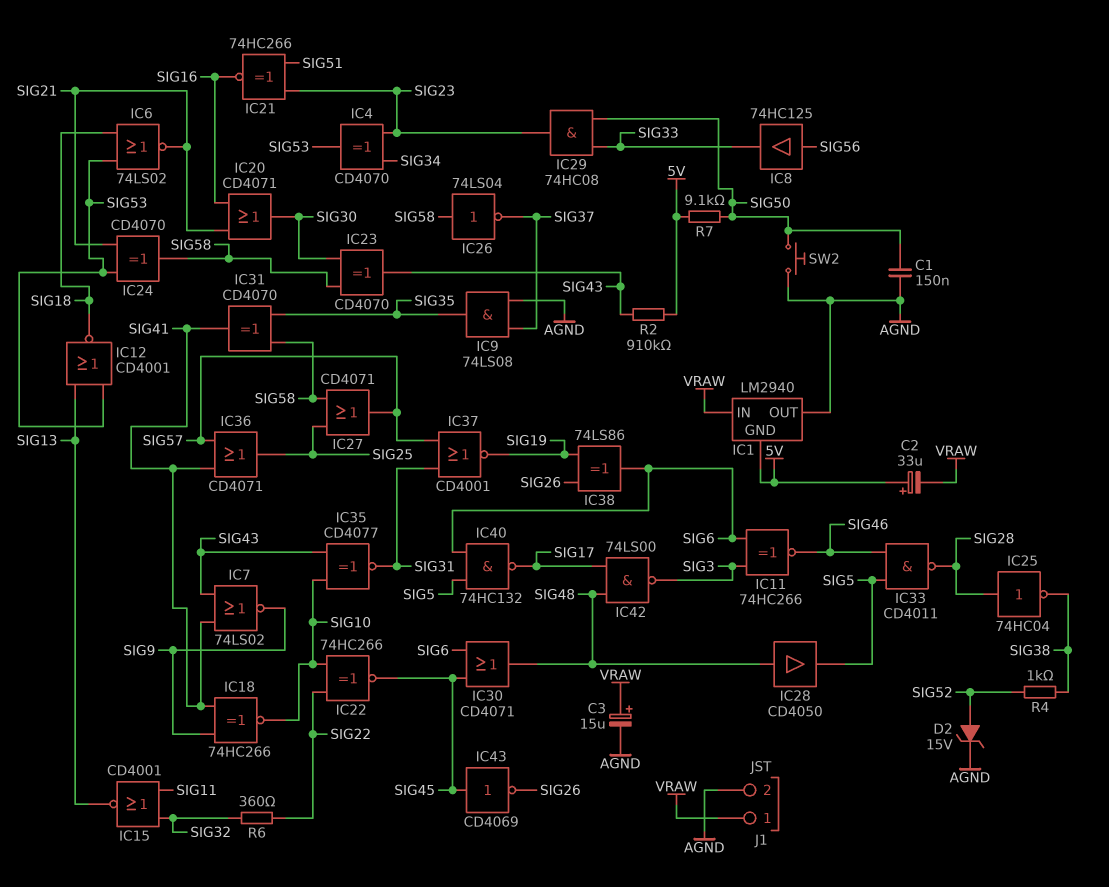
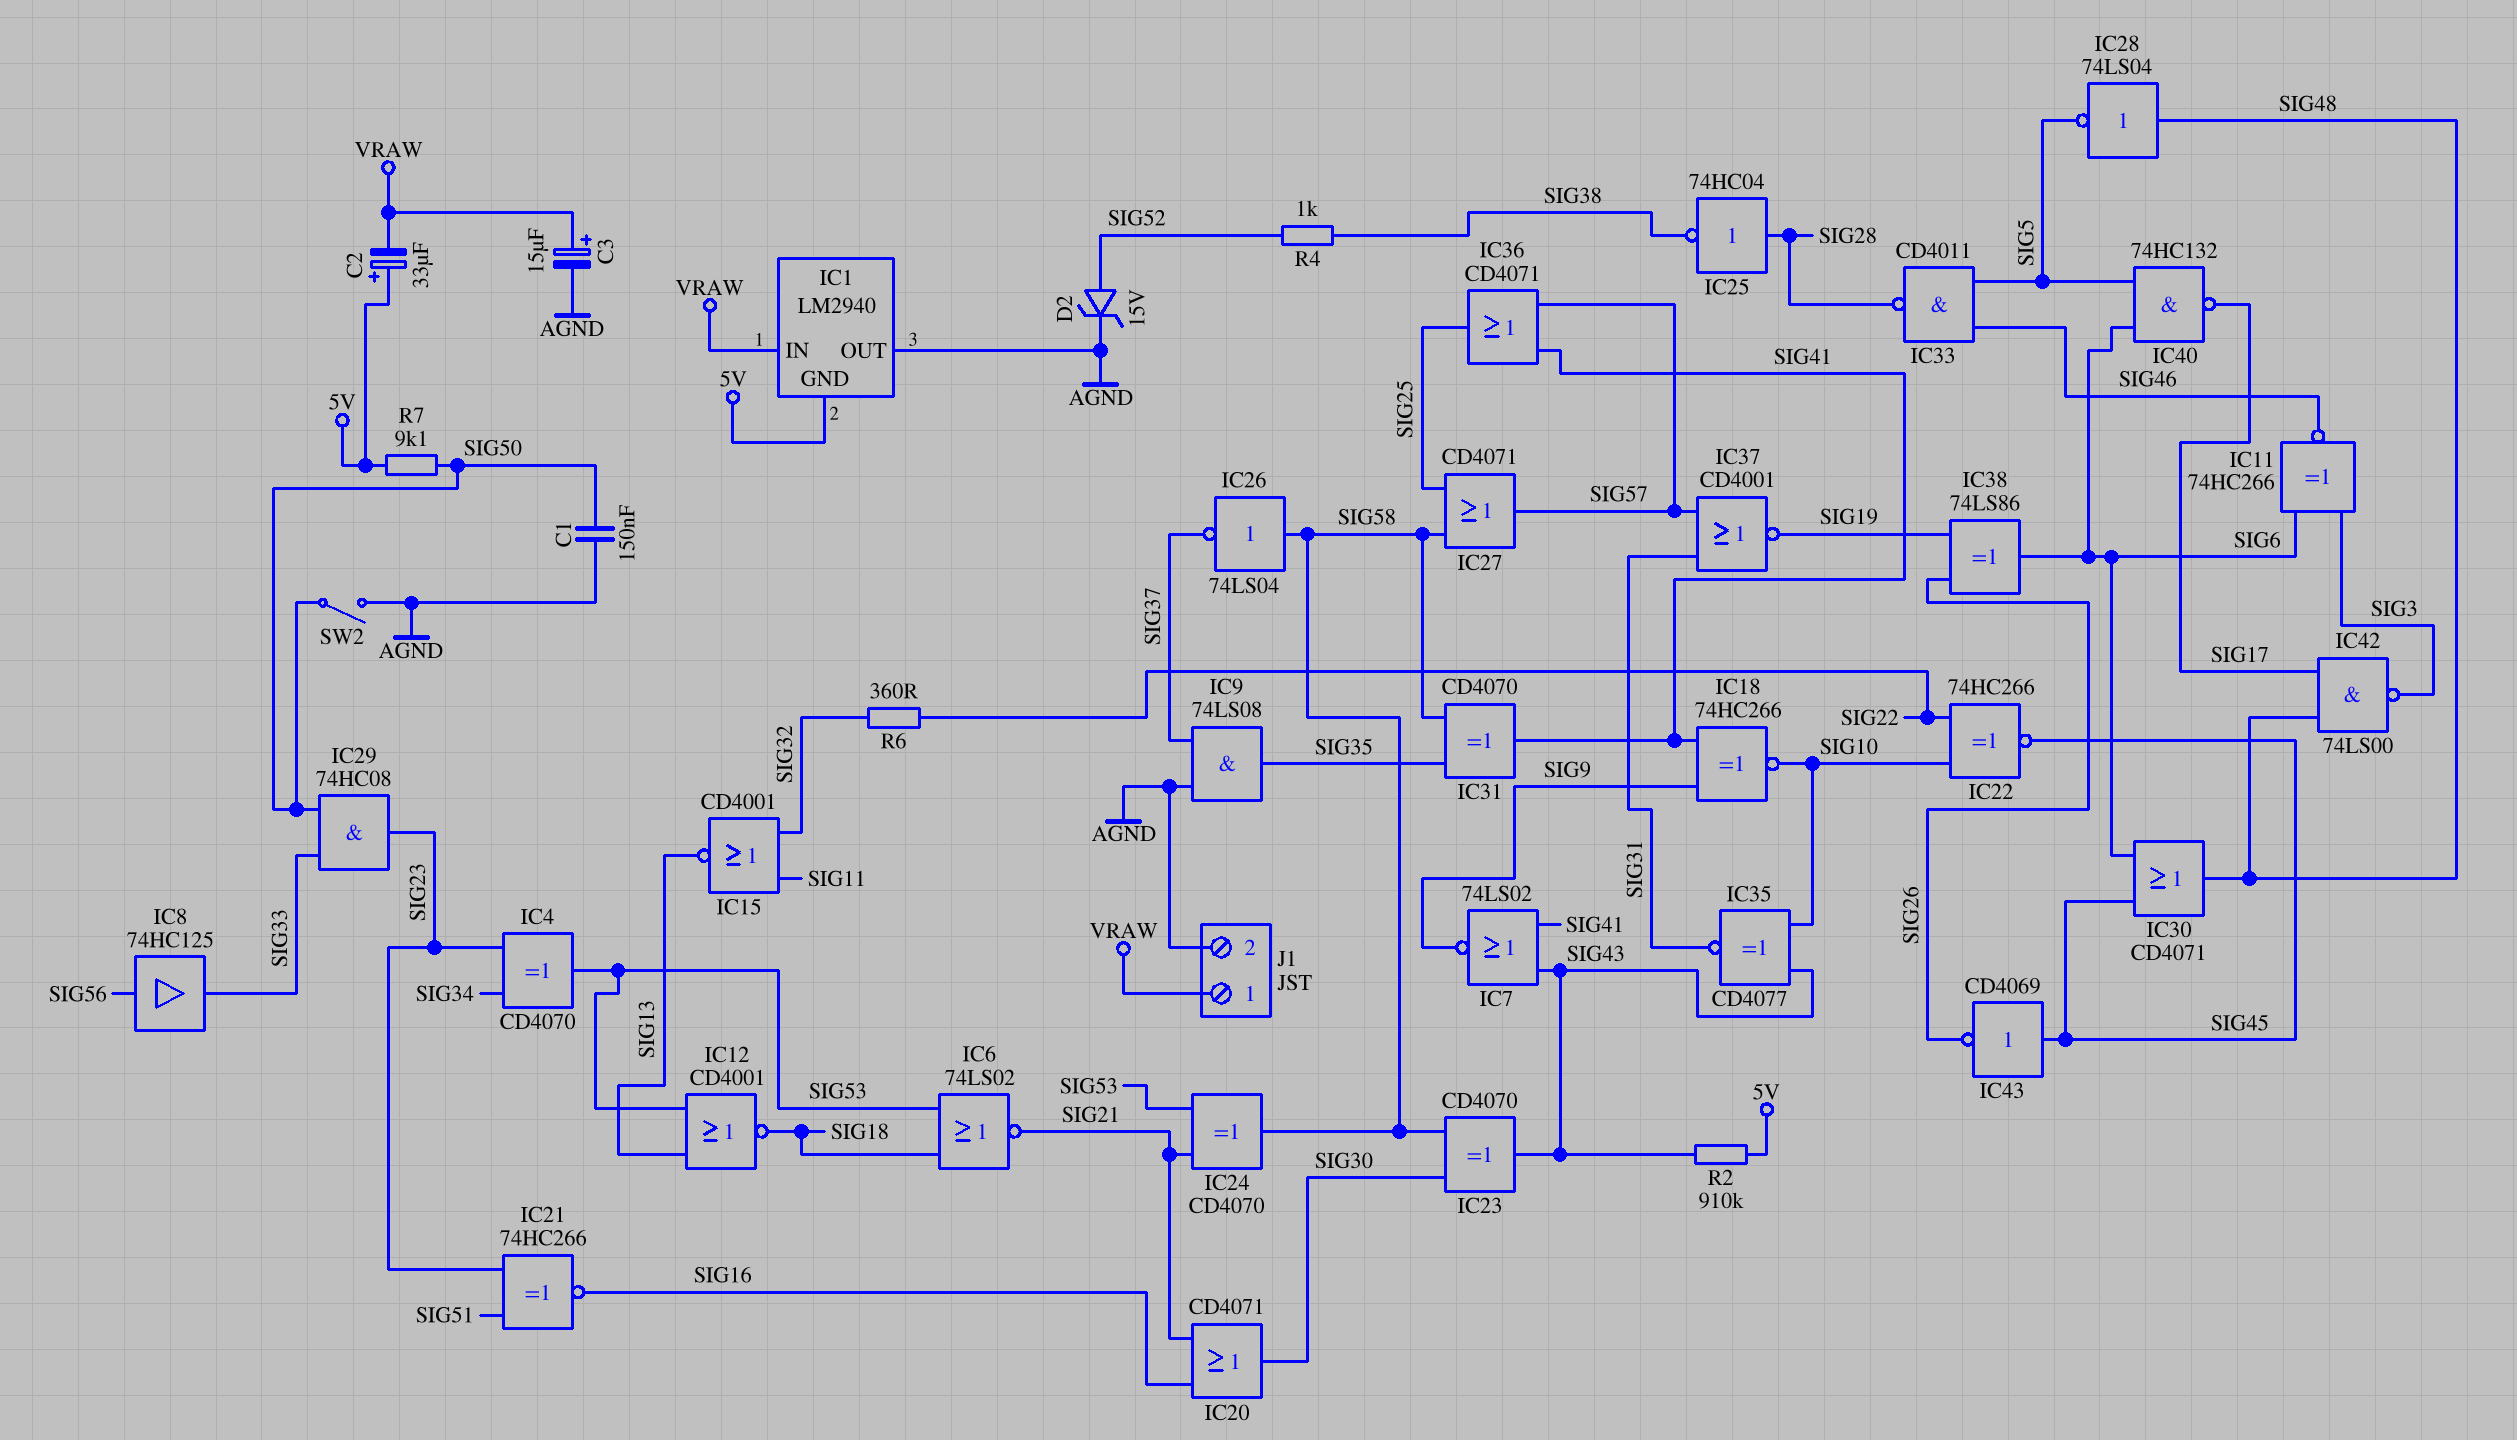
IC28: buffer CD4050 (in SIG48, out SIG5) -> NOT 74LS04 (in SIG48, out SIG5)
SW2: button (AGND, SIG50) -> switch (AGND, SIG50)

